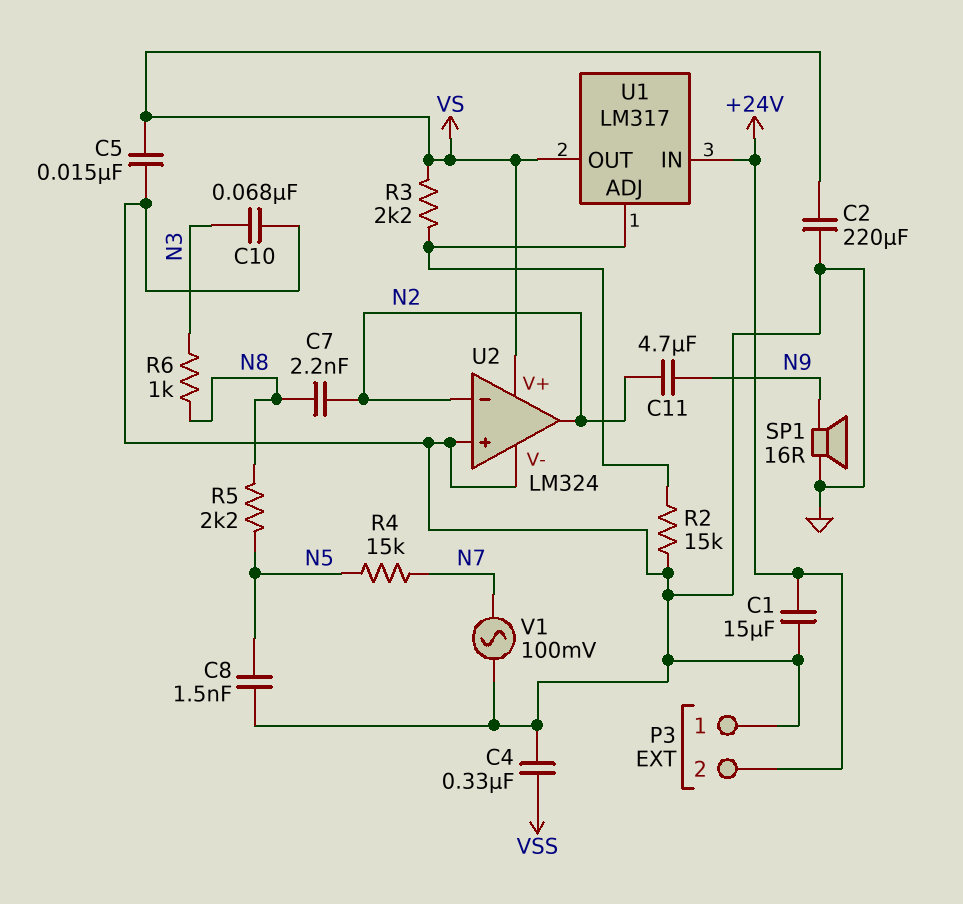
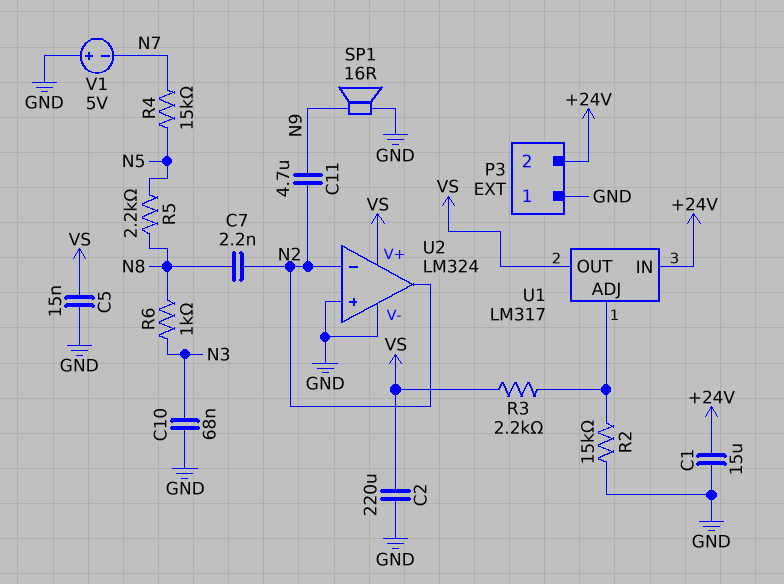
C4: 330nF (GND, VSS) -> none
C8: 1.5nF (GND, N5) -> none
V1: AC 100mV (GND, N7) -> 5V (plus GND, minus N7)

